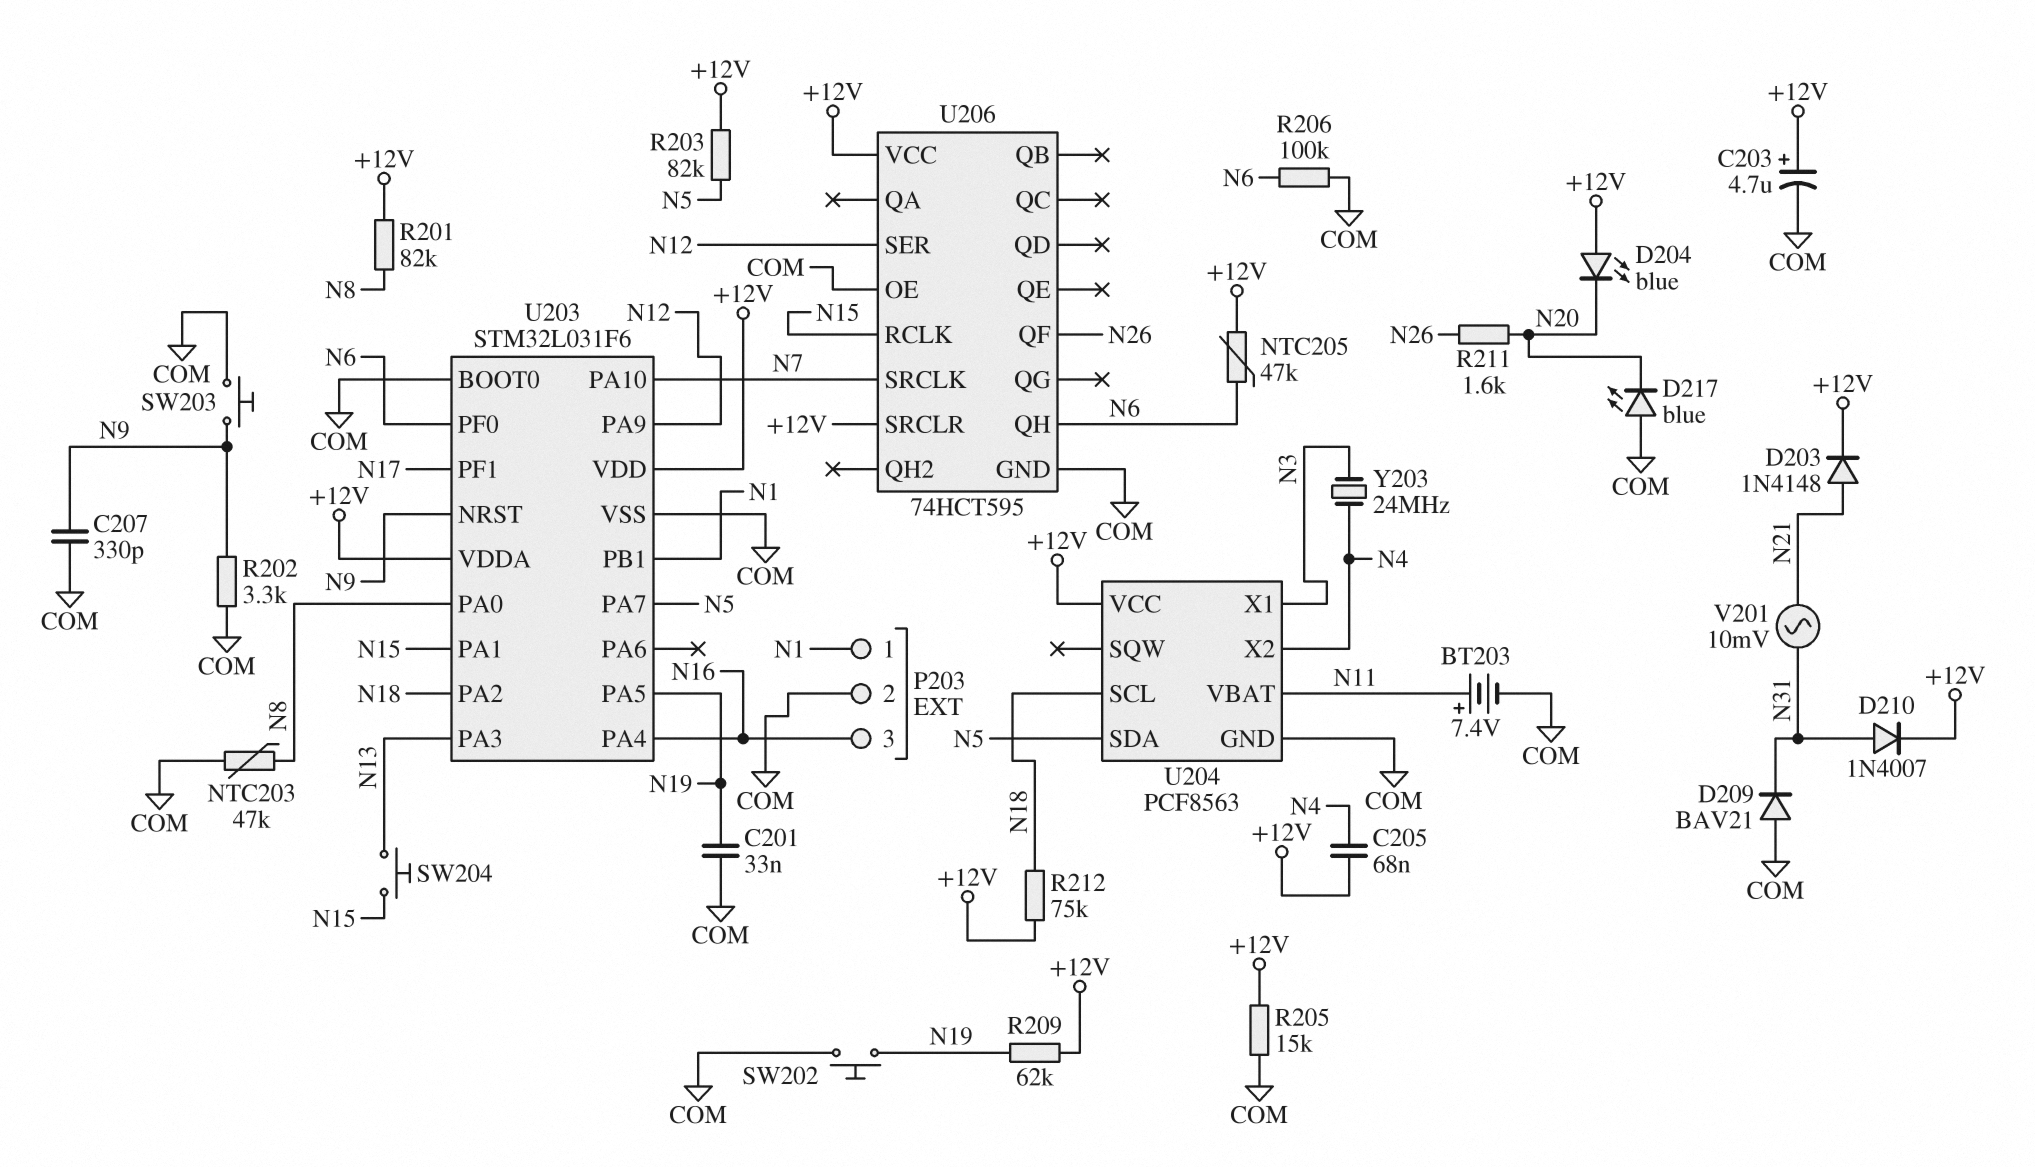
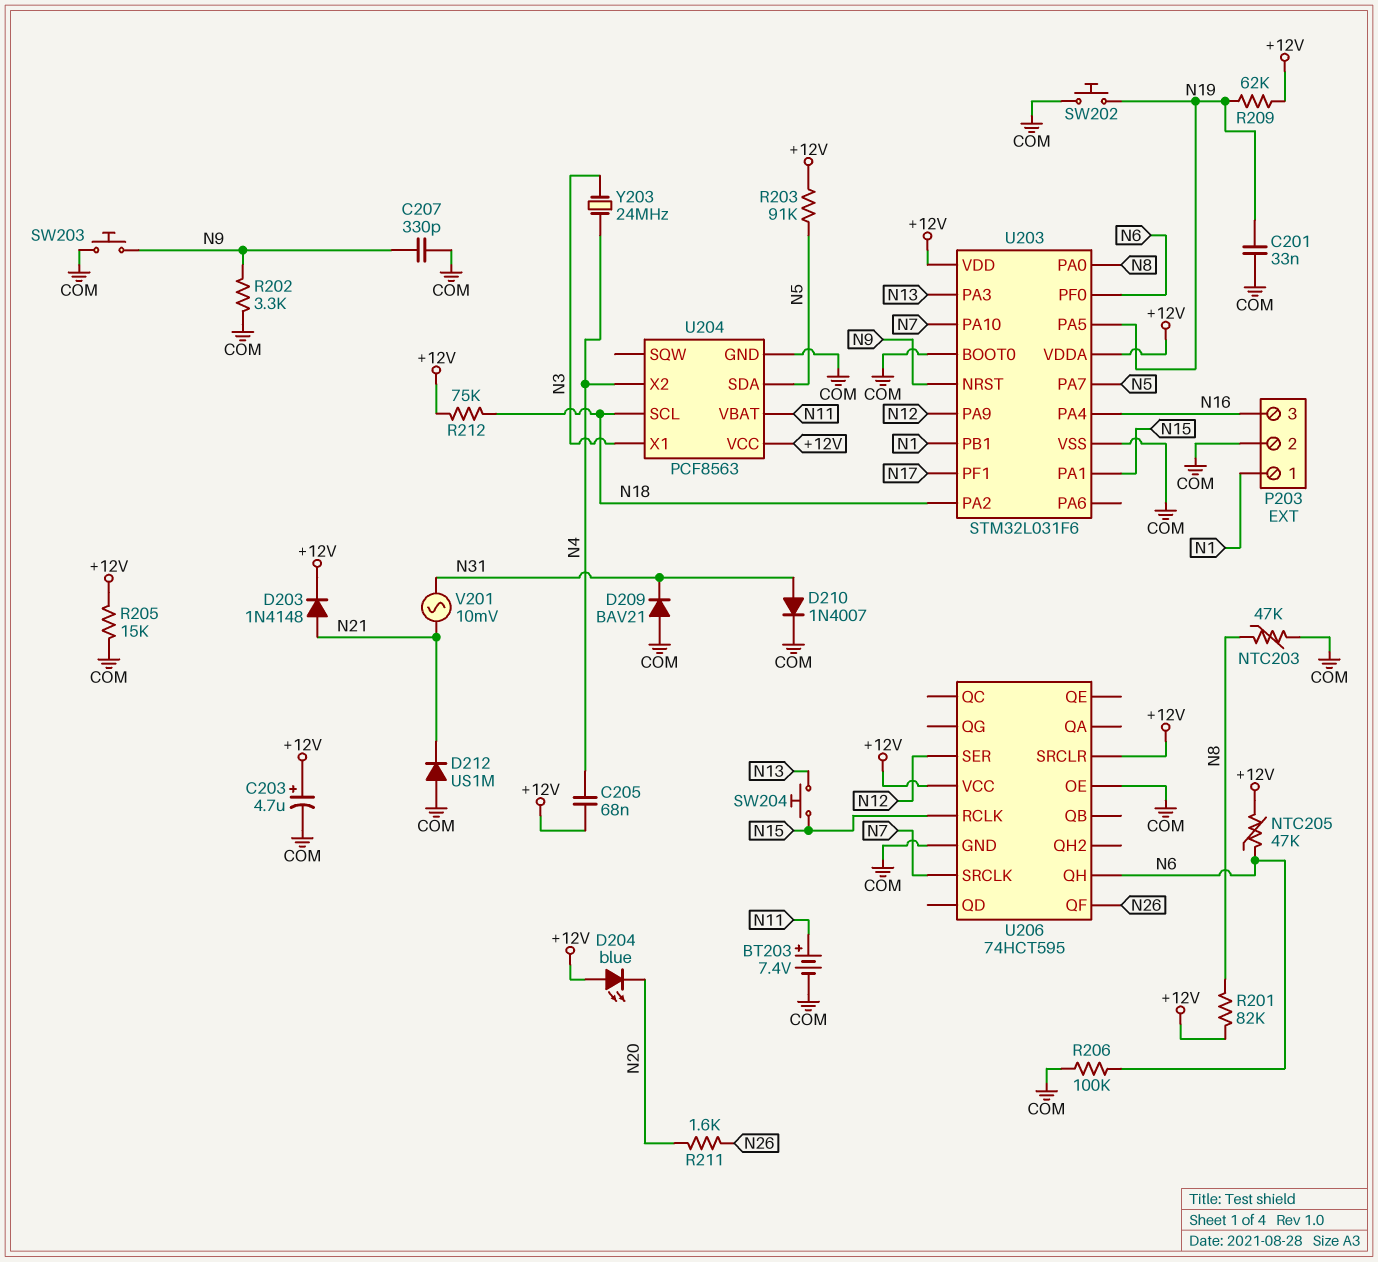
D210: diode 1N4007 (A N31, K +12V) -> diode 1N4007 (A N31, K COM)
D212: none -> diode US1M (A COM, K N21)
D217: LED blue (A COM, K N20) -> none
R203: 82k (+12V, N5) -> 91k (+12V, N5)

